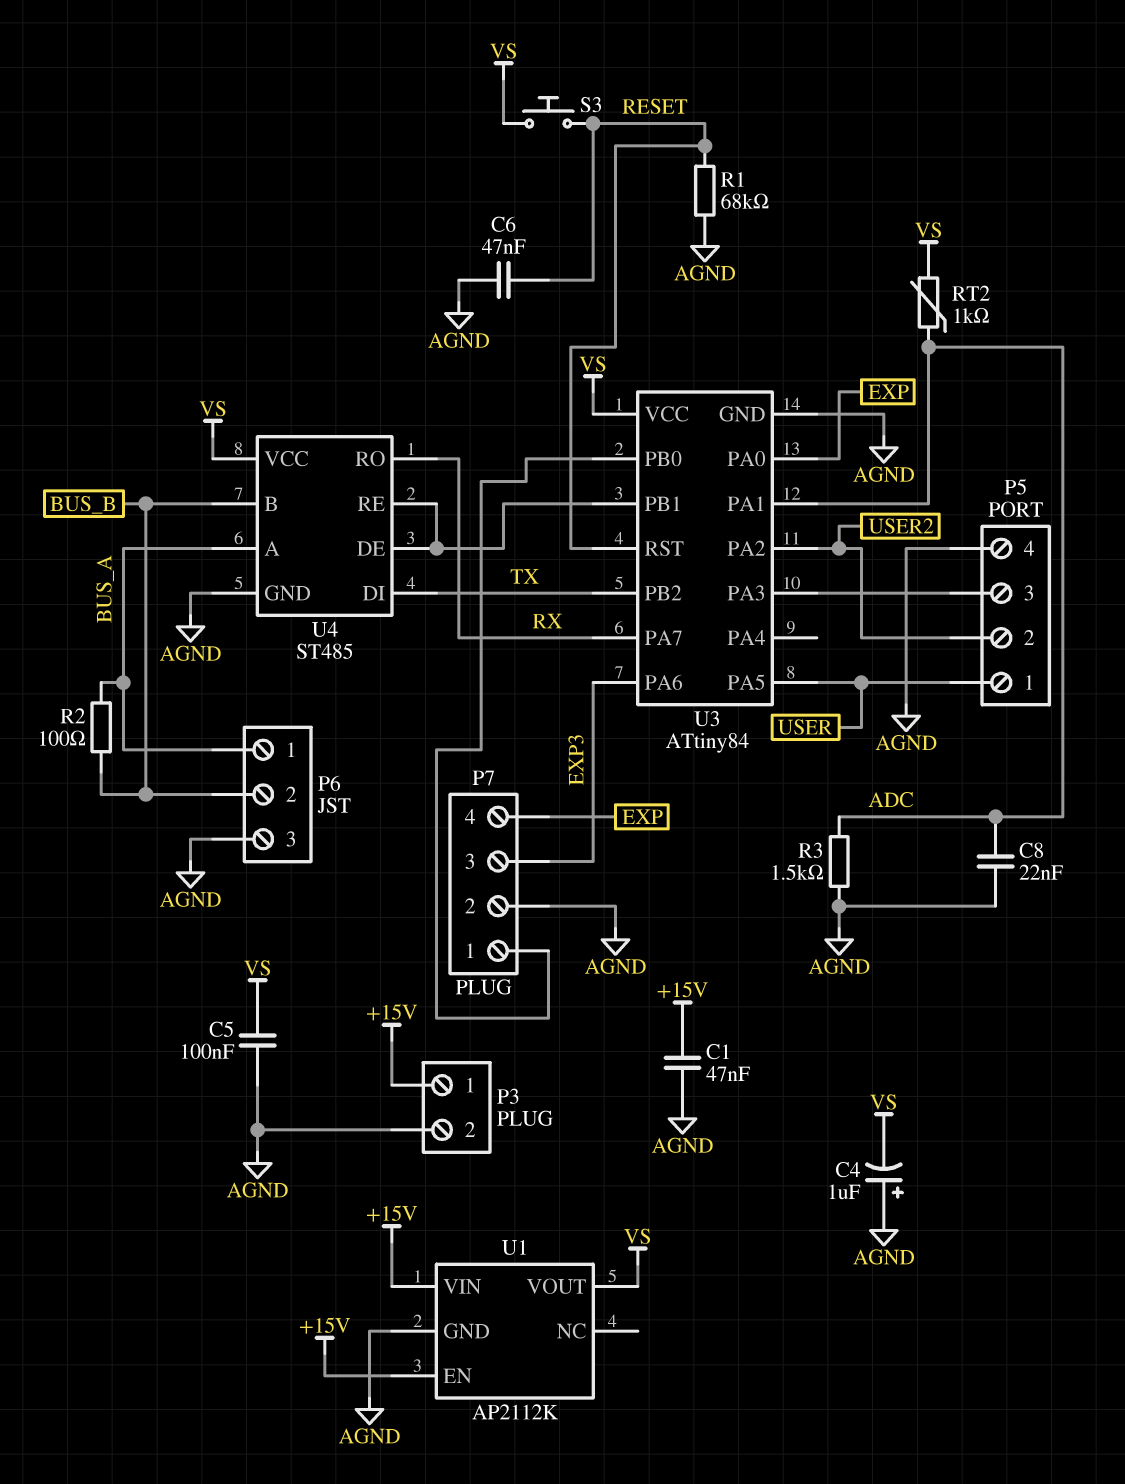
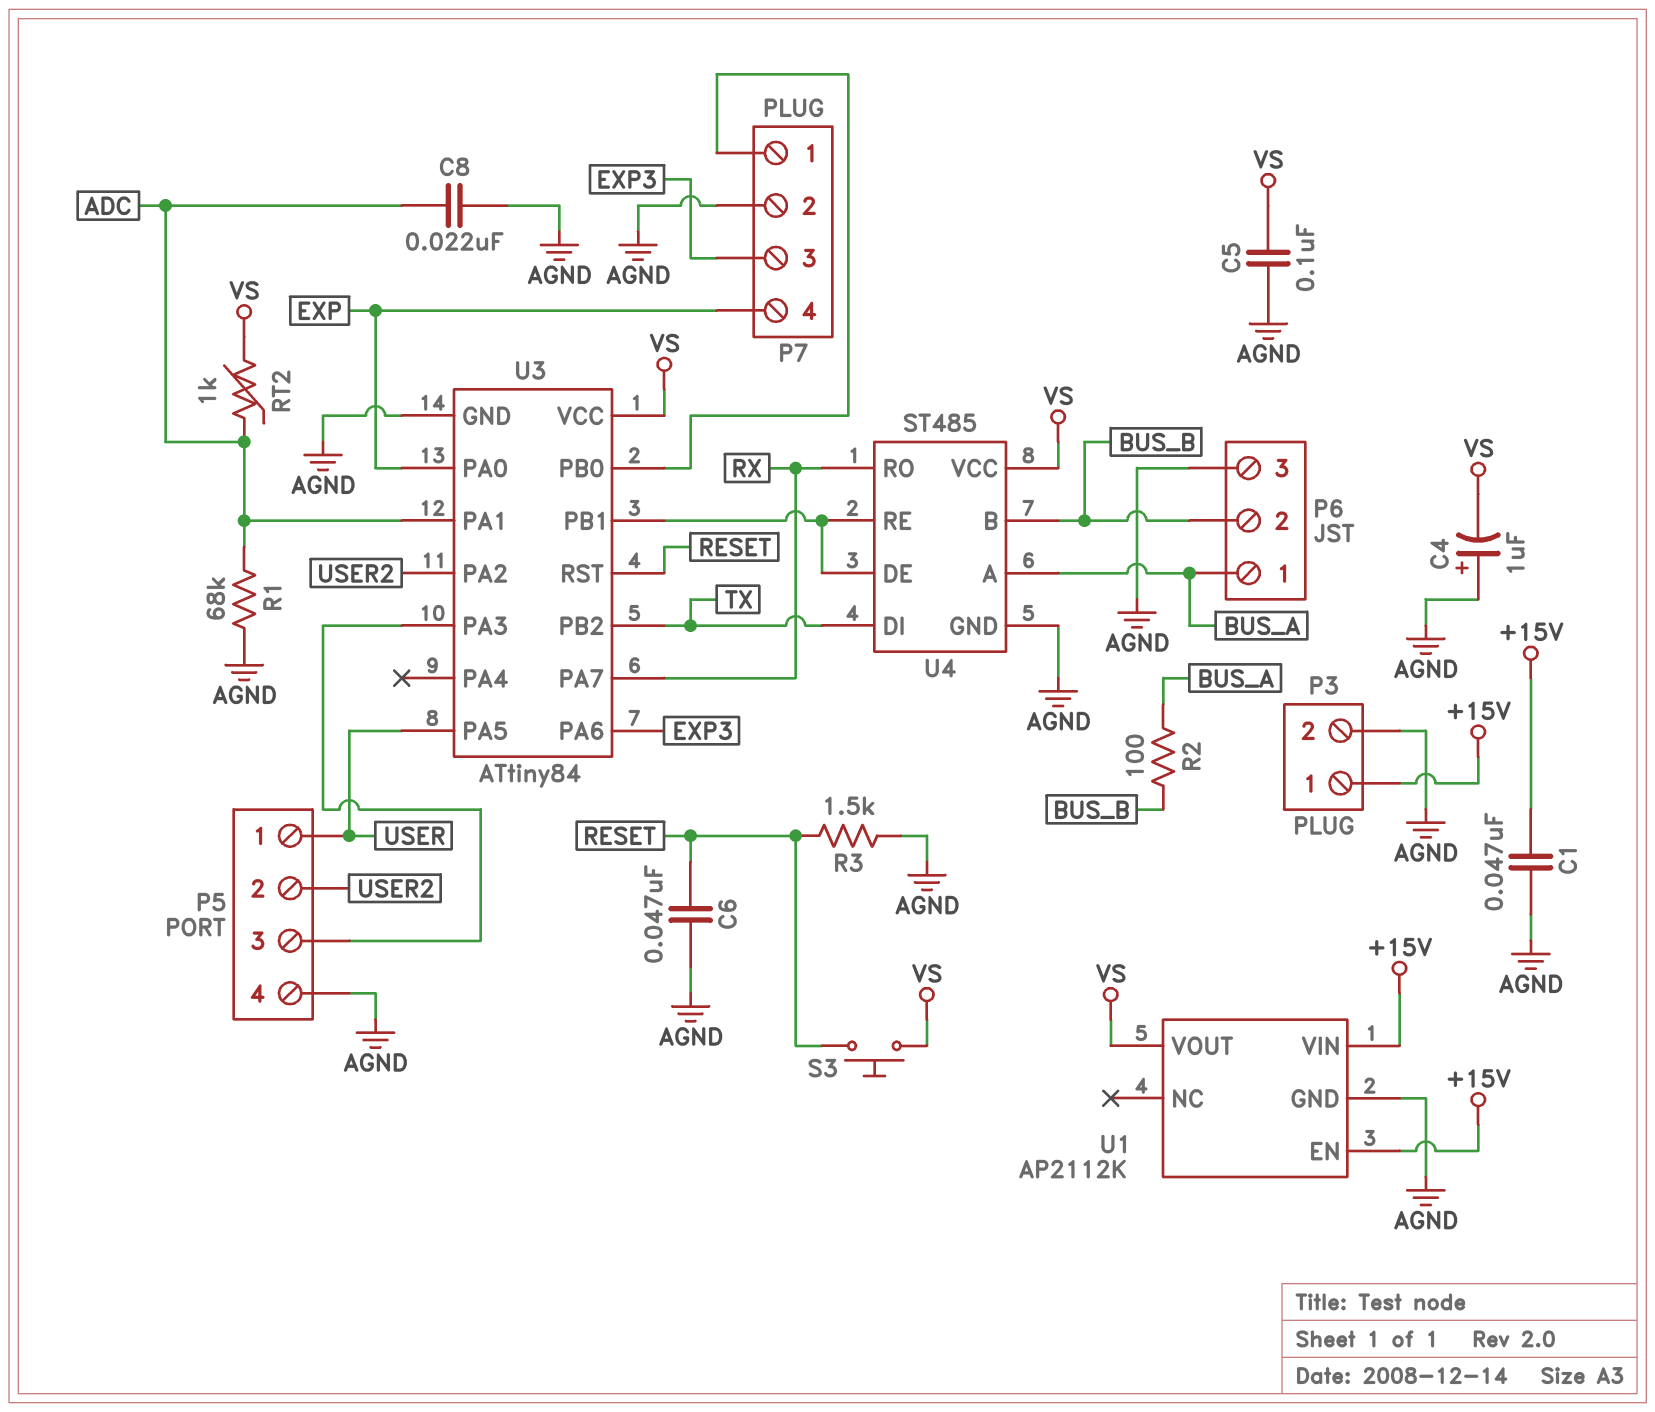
R1: 68k (AGND, RESET) -> 68k (ADC, AGND)
R3: 1.5k (ADC, AGND) -> 1.5k (AGND, RESET)

